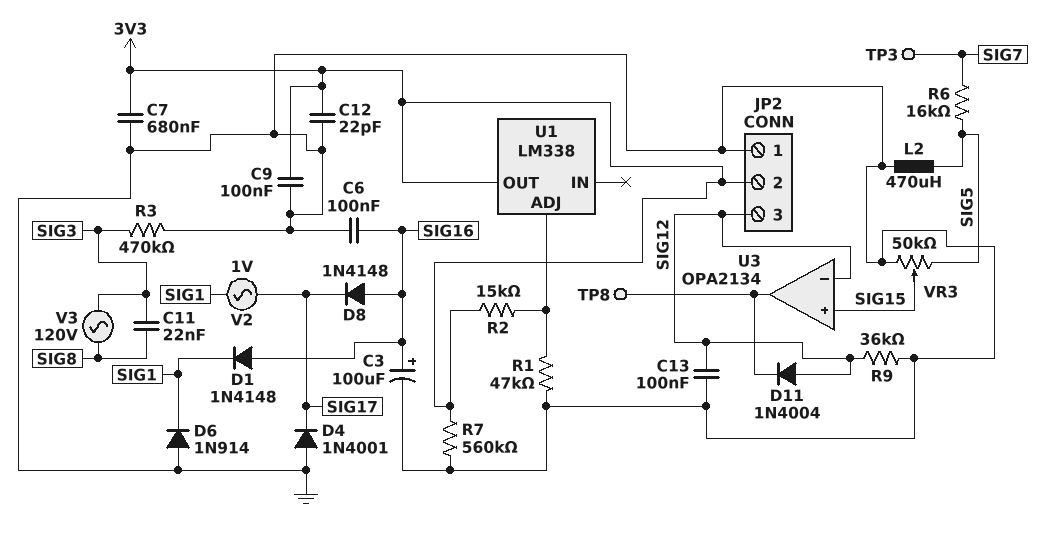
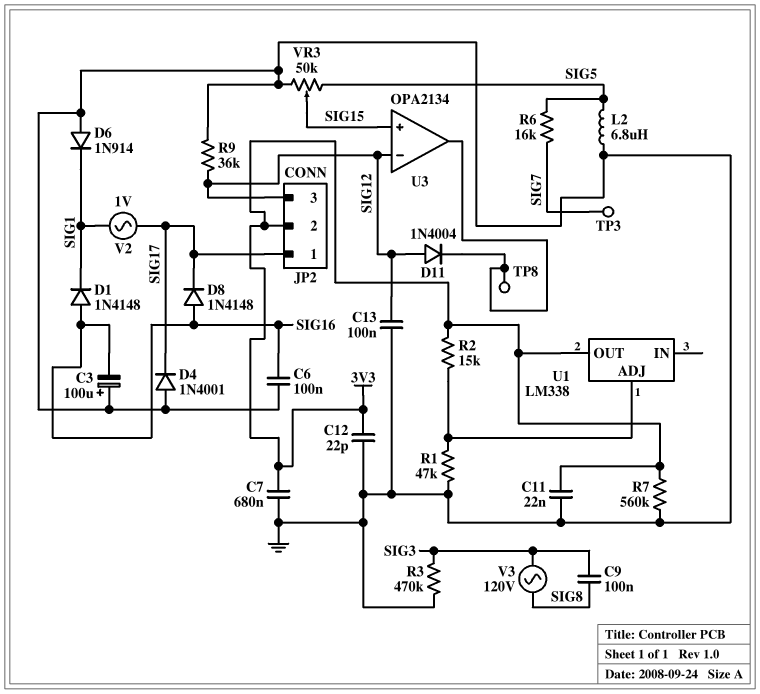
C3: 100uF (plus SIG16, minus GND) -> 100uF (plus GND, minus SIG16)
C9: 100nF (3V3, GND) -> 100nF (SIG3, SIG8)
C11: 22nF (SIG3, SIG8) -> 22nF (3V3, GND)
JP2 pin 1: GND -> SIG17
L2: 470uH (GND, SIG5) -> 6.8uH (GND, SIG5)

